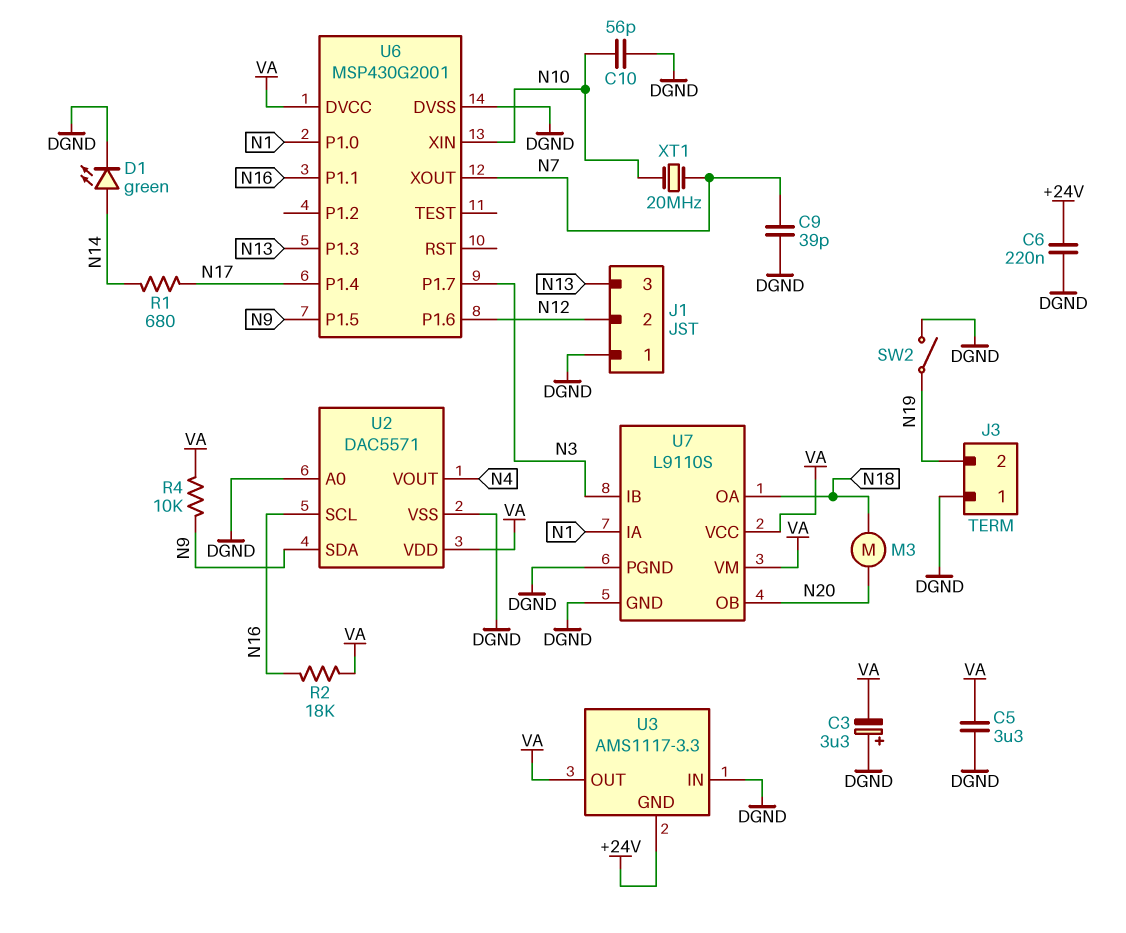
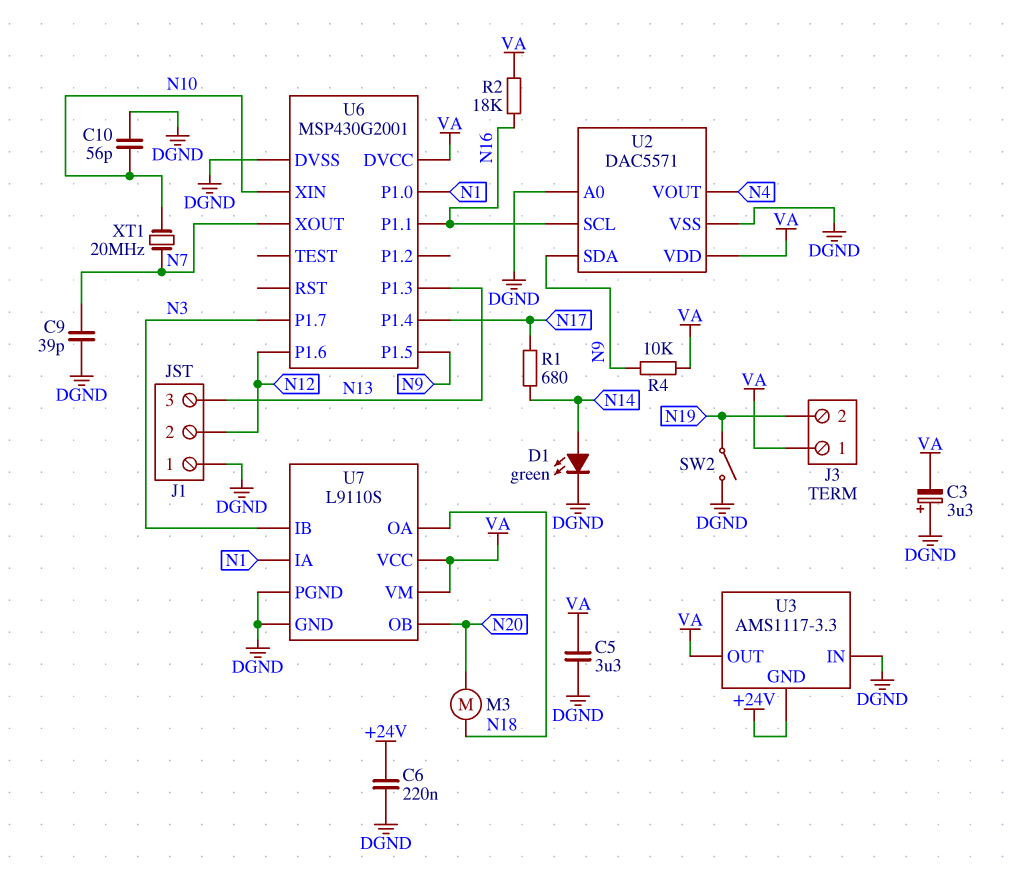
J3 pin 1: DGND -> VA

